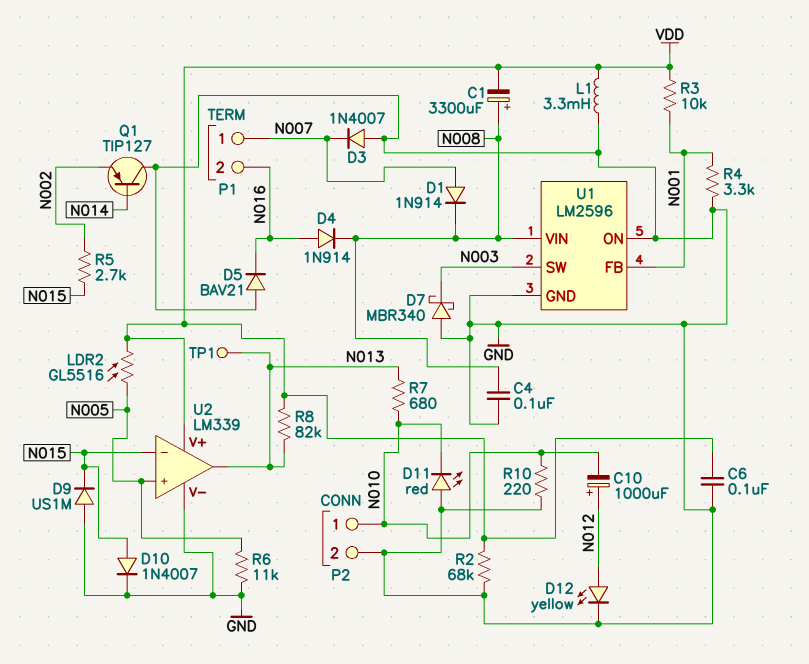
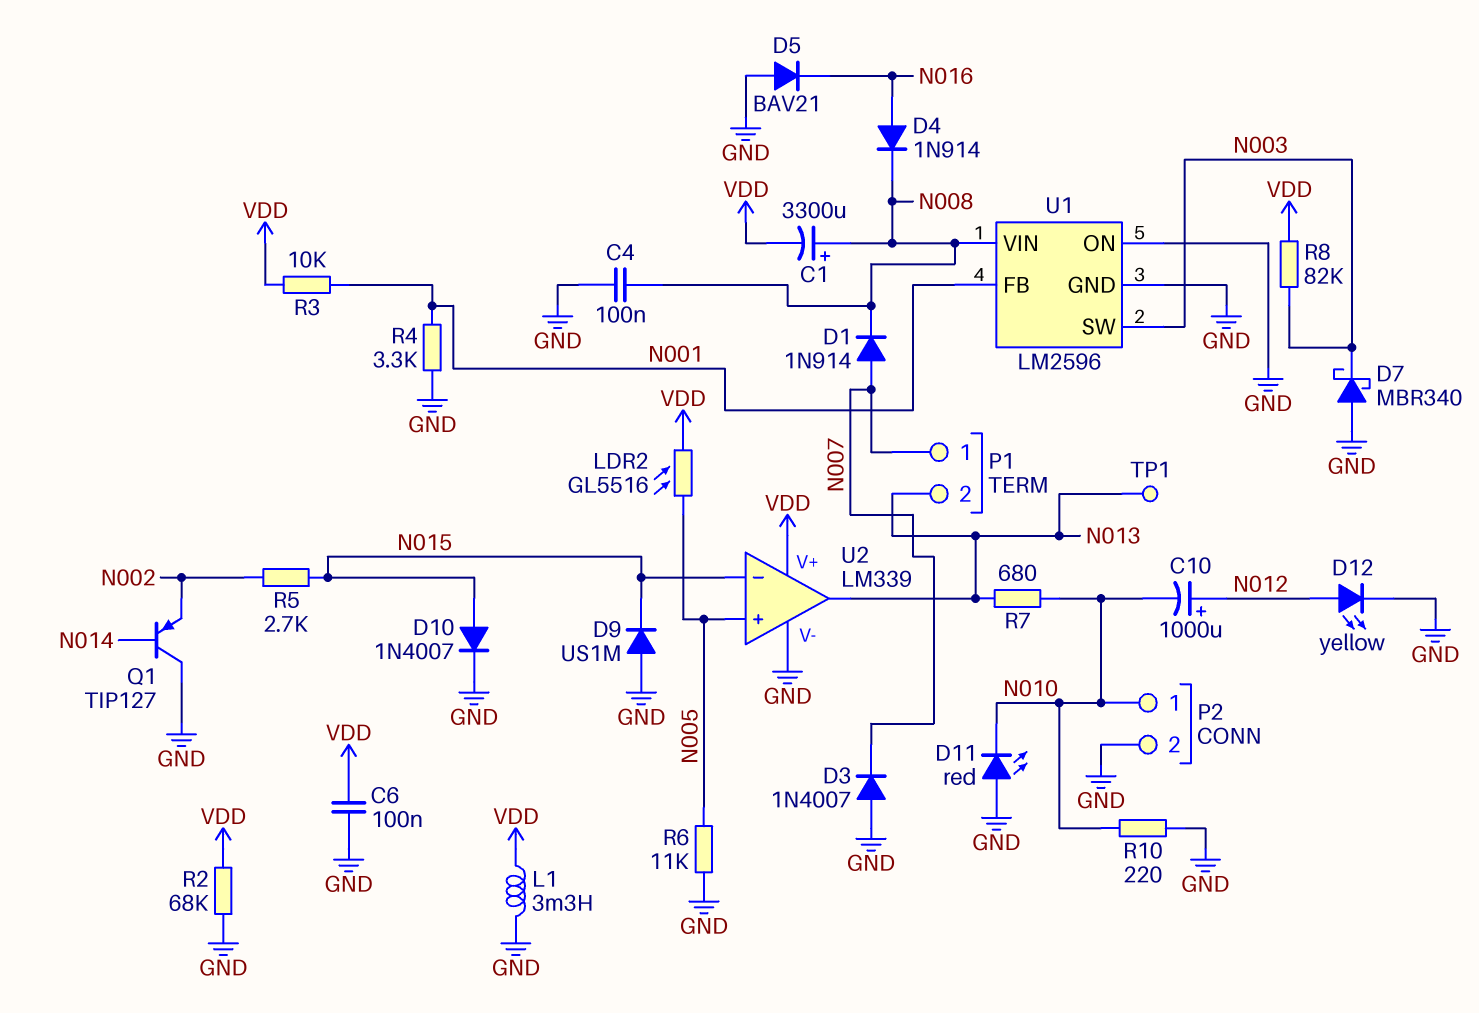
P1 pin 2: N016 -> N013
R8: 82k (N013, VDD) -> 82k (N003, VDD)

